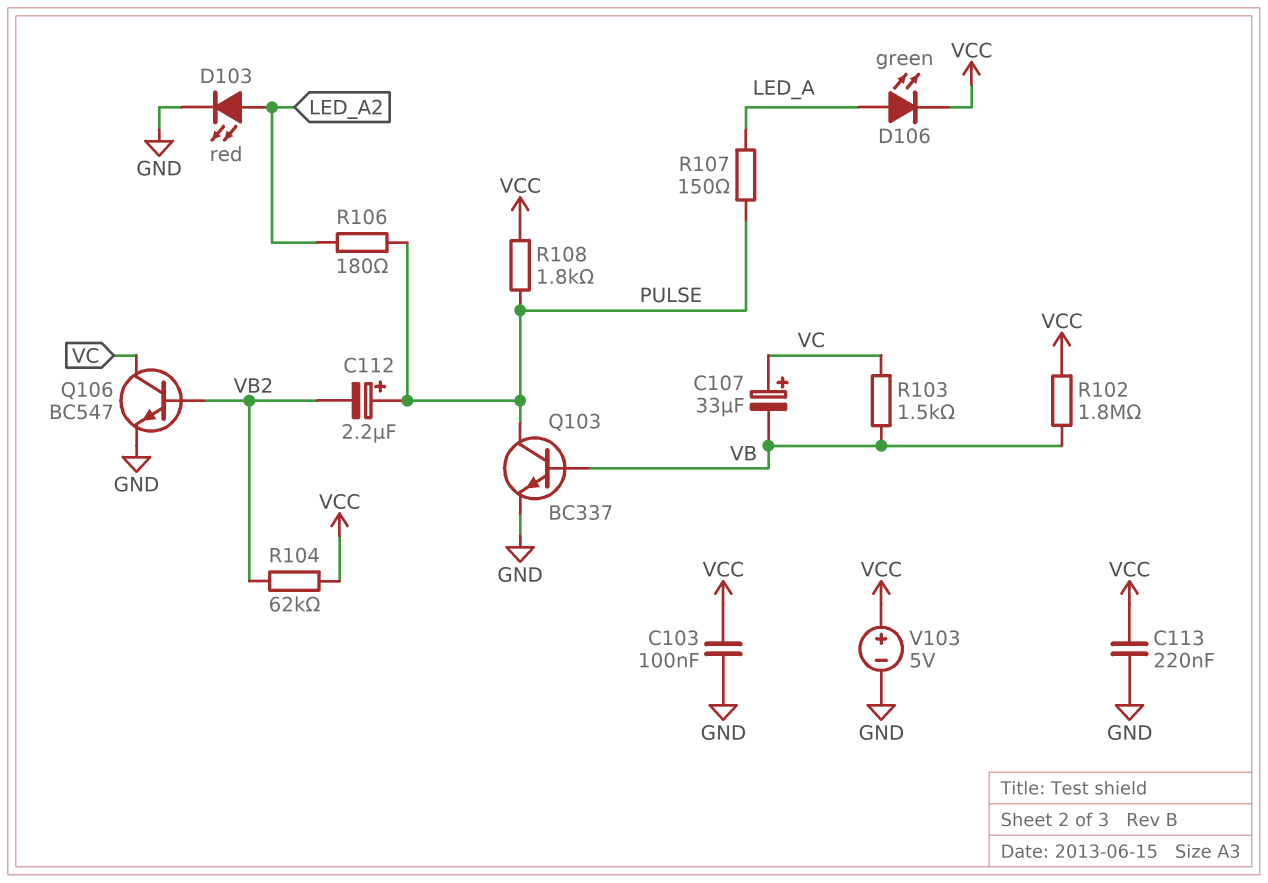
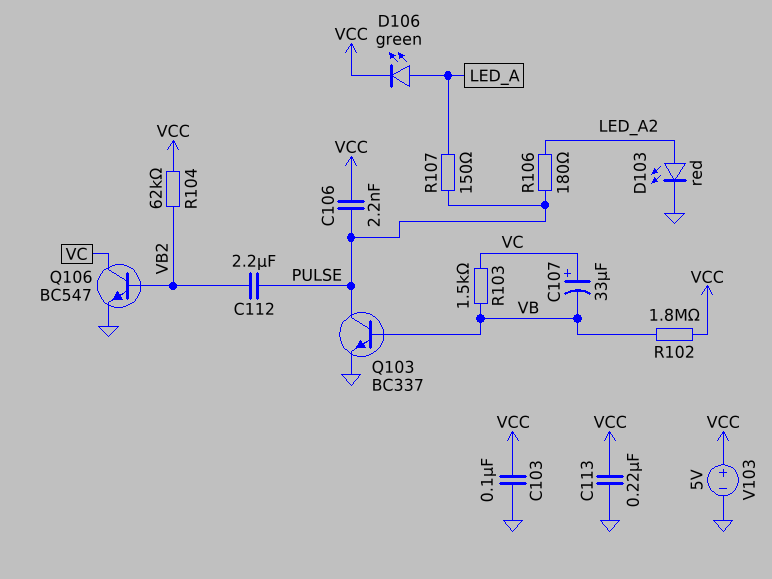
C106: none -> 2.2nF (PULSE, VCC)
C112: 2.2uF (plus PULSE, minus VB2) -> 2.2uF (PULSE, VB2)
R108: 1.8k (PULSE, VCC) -> none

